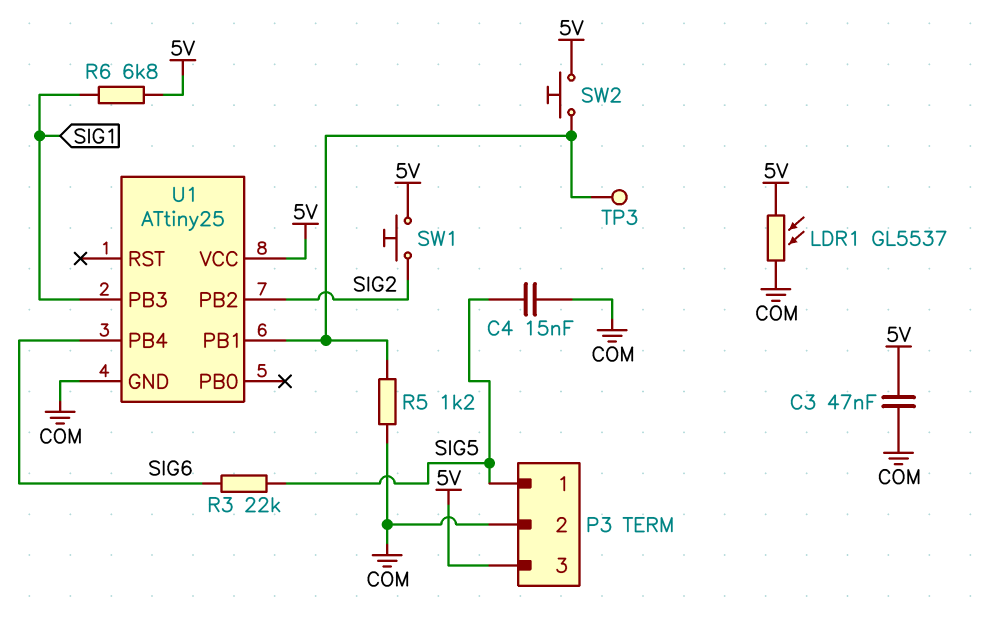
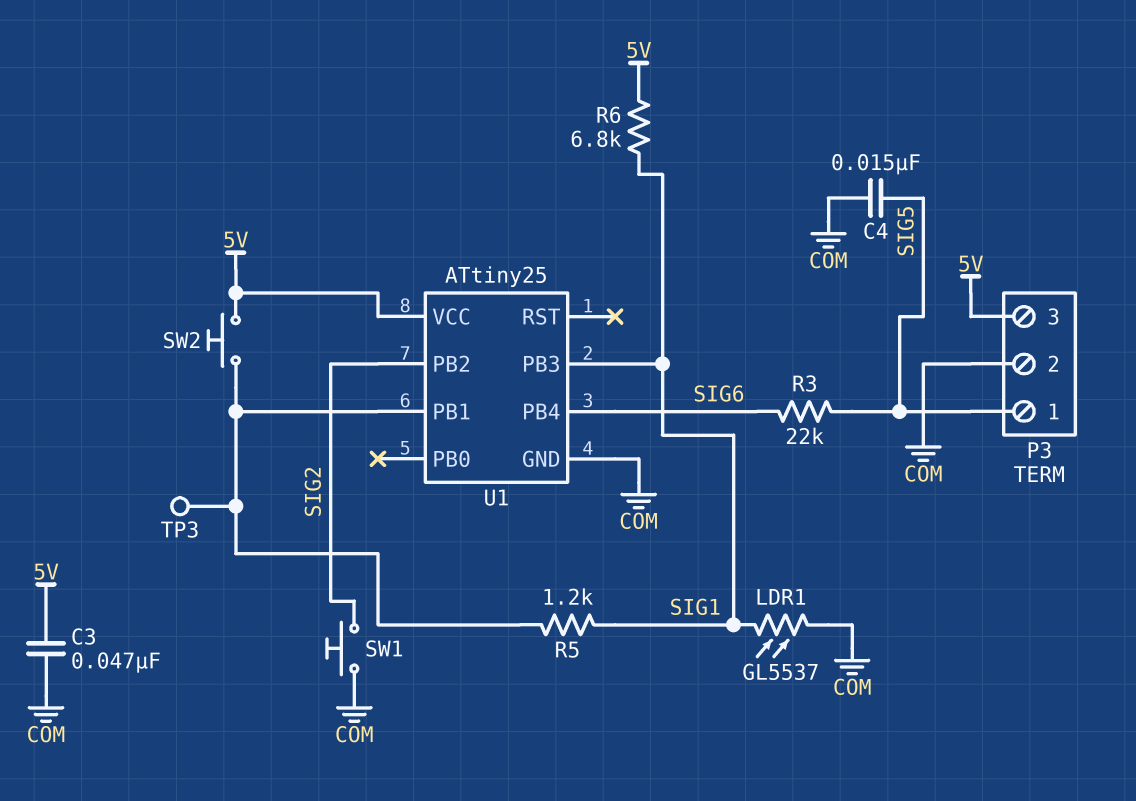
LDR1: GL5537 (5V, COM) -> GL5537 (COM, SIG1)
R5: 1.2k (COM, U1/PB1) -> 1.2k (SIG1, U1/PB1)
SW1: button (5V, SIG2) -> button (COM, SIG2)

